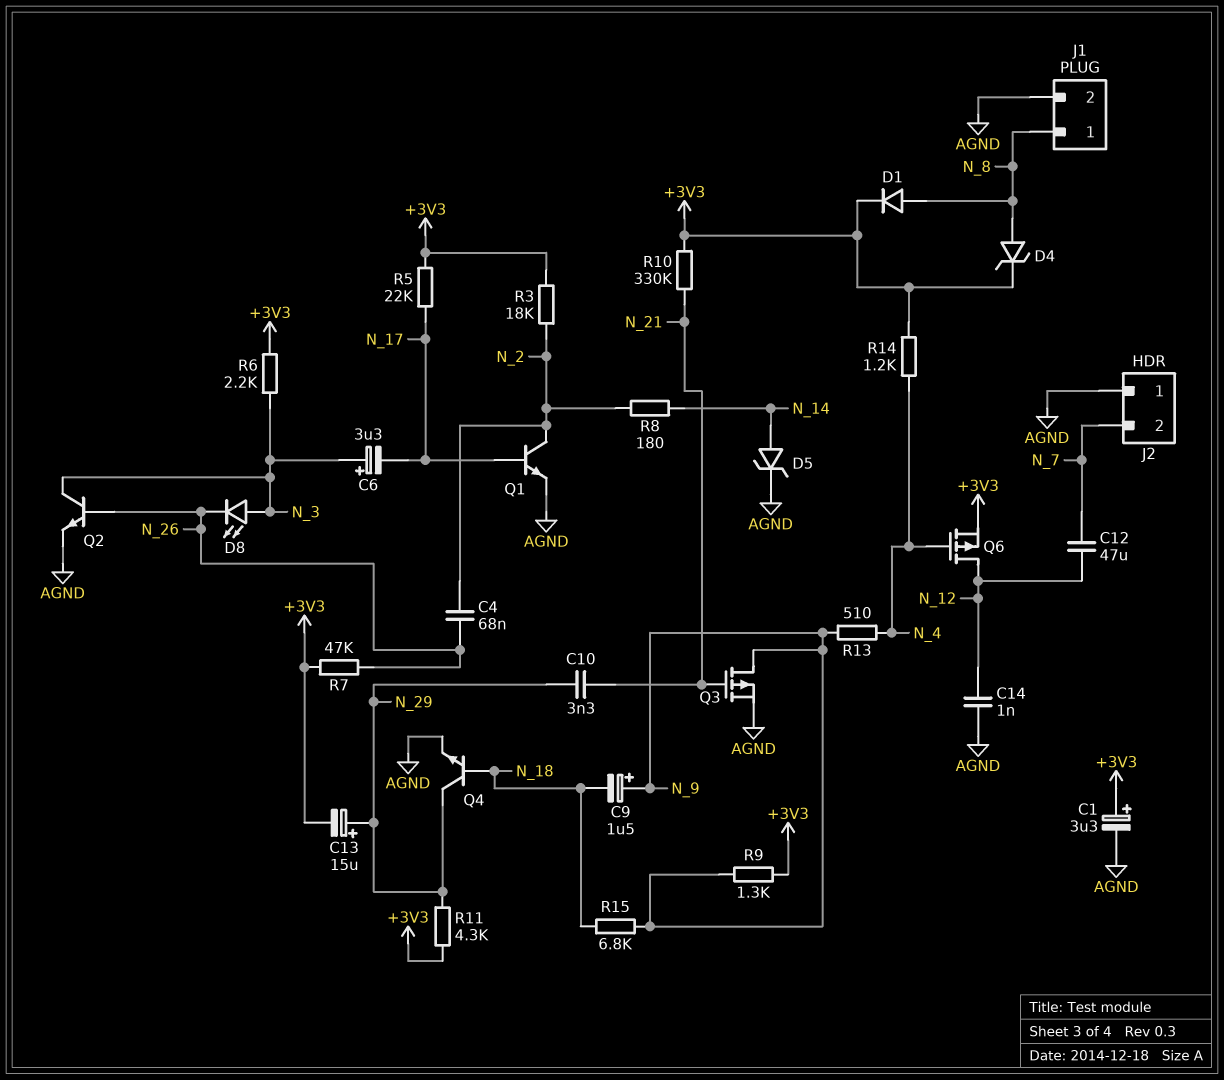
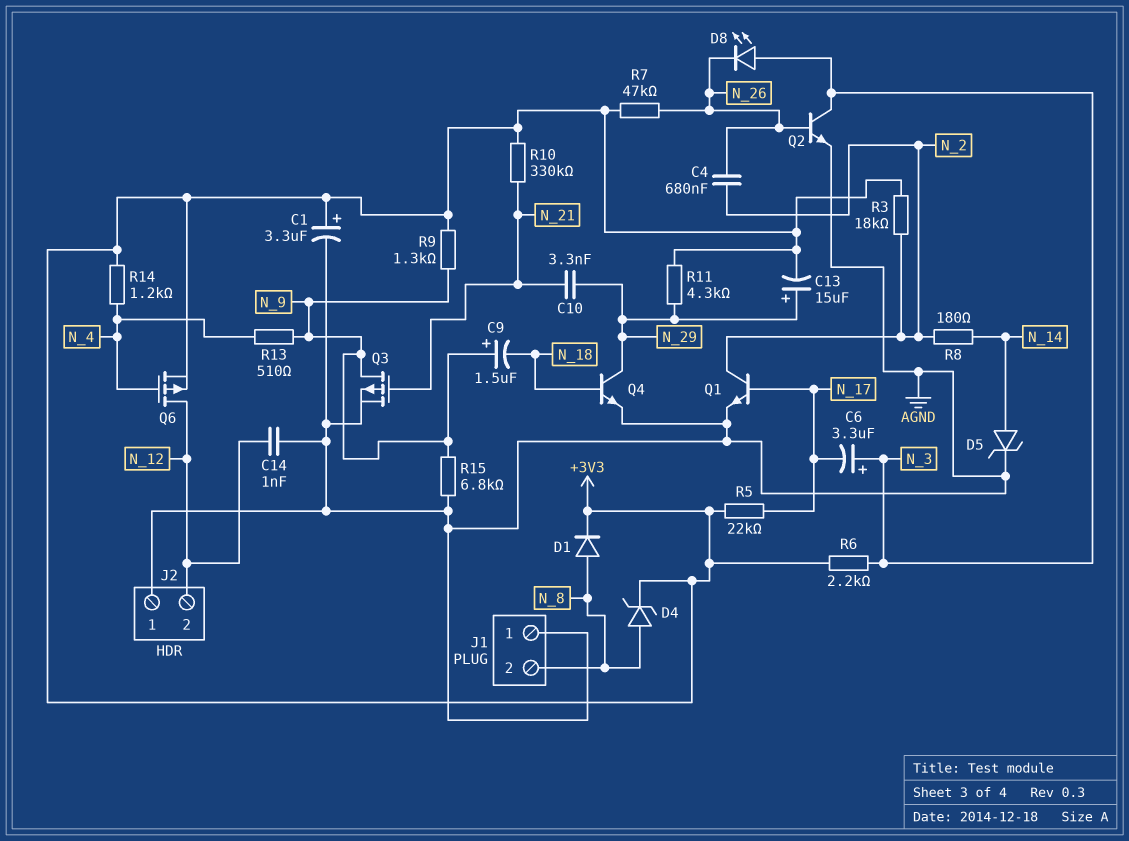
C4: 68nF (N_2, N_26) -> 680nF (N_2, N_26)
C12: 47uF (N_7, N_12) -> none
J1 pin 1: N_8 -> AGND
J1 pin 2: AGND -> N_8
J2 pin 2: N_7 -> N_12
R15: 6.8k (N_9, N_18) -> 6.8k (AGND, N_9)

